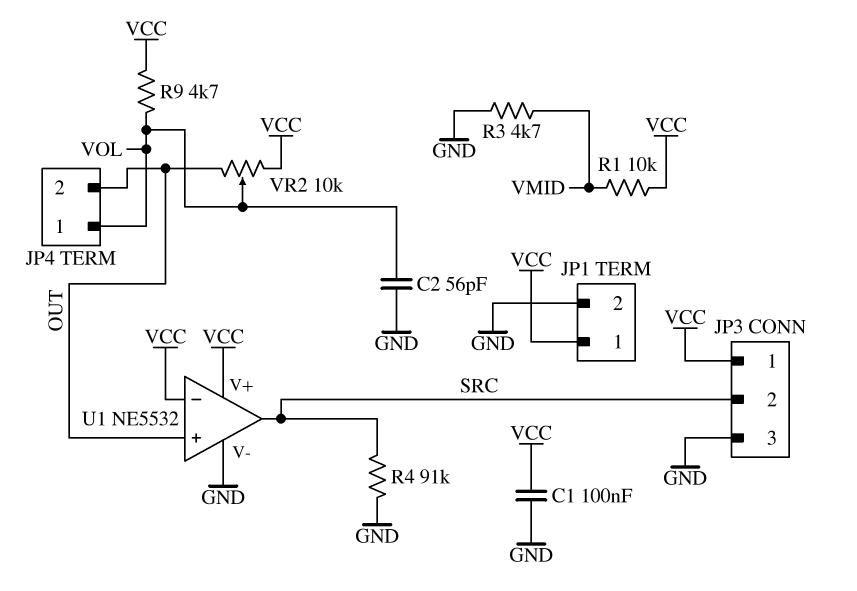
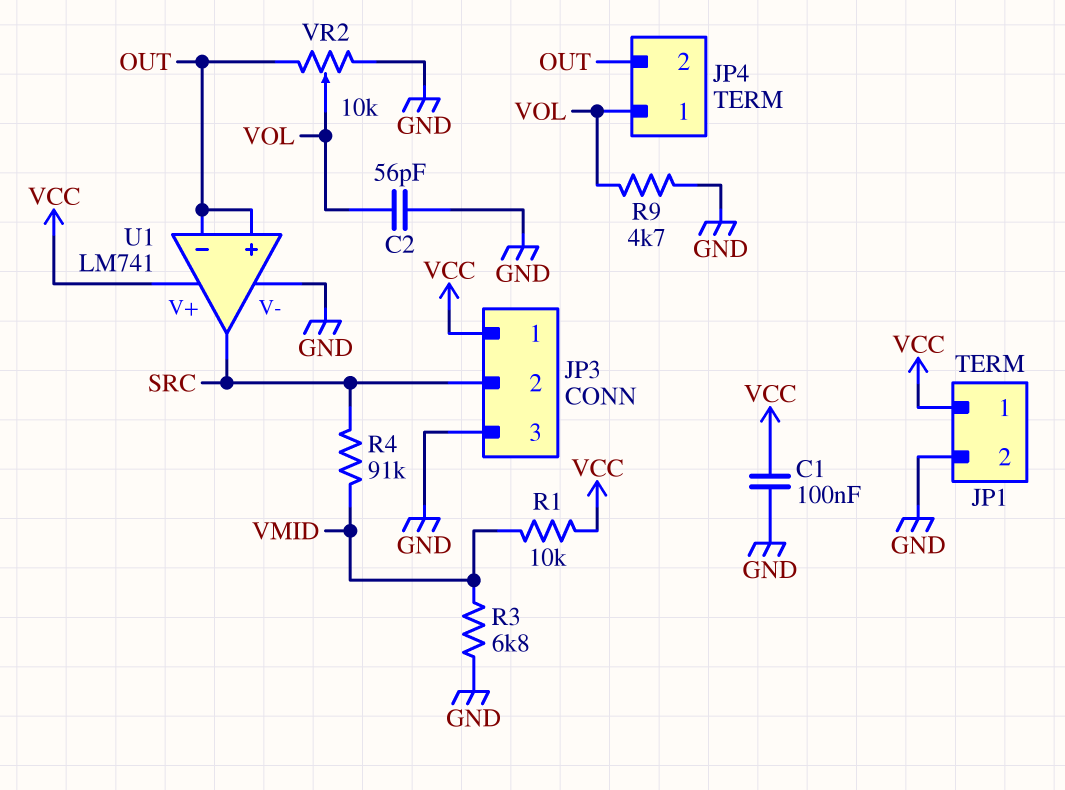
R3: 4.7k (GND, VMID) -> 6.8k (GND, VMID)
R4: 91k (GND, SRC) -> 91k (SRC, VMID)
R9: 4.7k (VCC, VOL) -> 4.7k (GND, VOL)
U1: NE5532 -> LM741
U1 pin in-: VCC -> OUT
VR2: 10k (OUT, VCC, wiper VOL) -> 10k (GND, OUT, wiper VOL)

